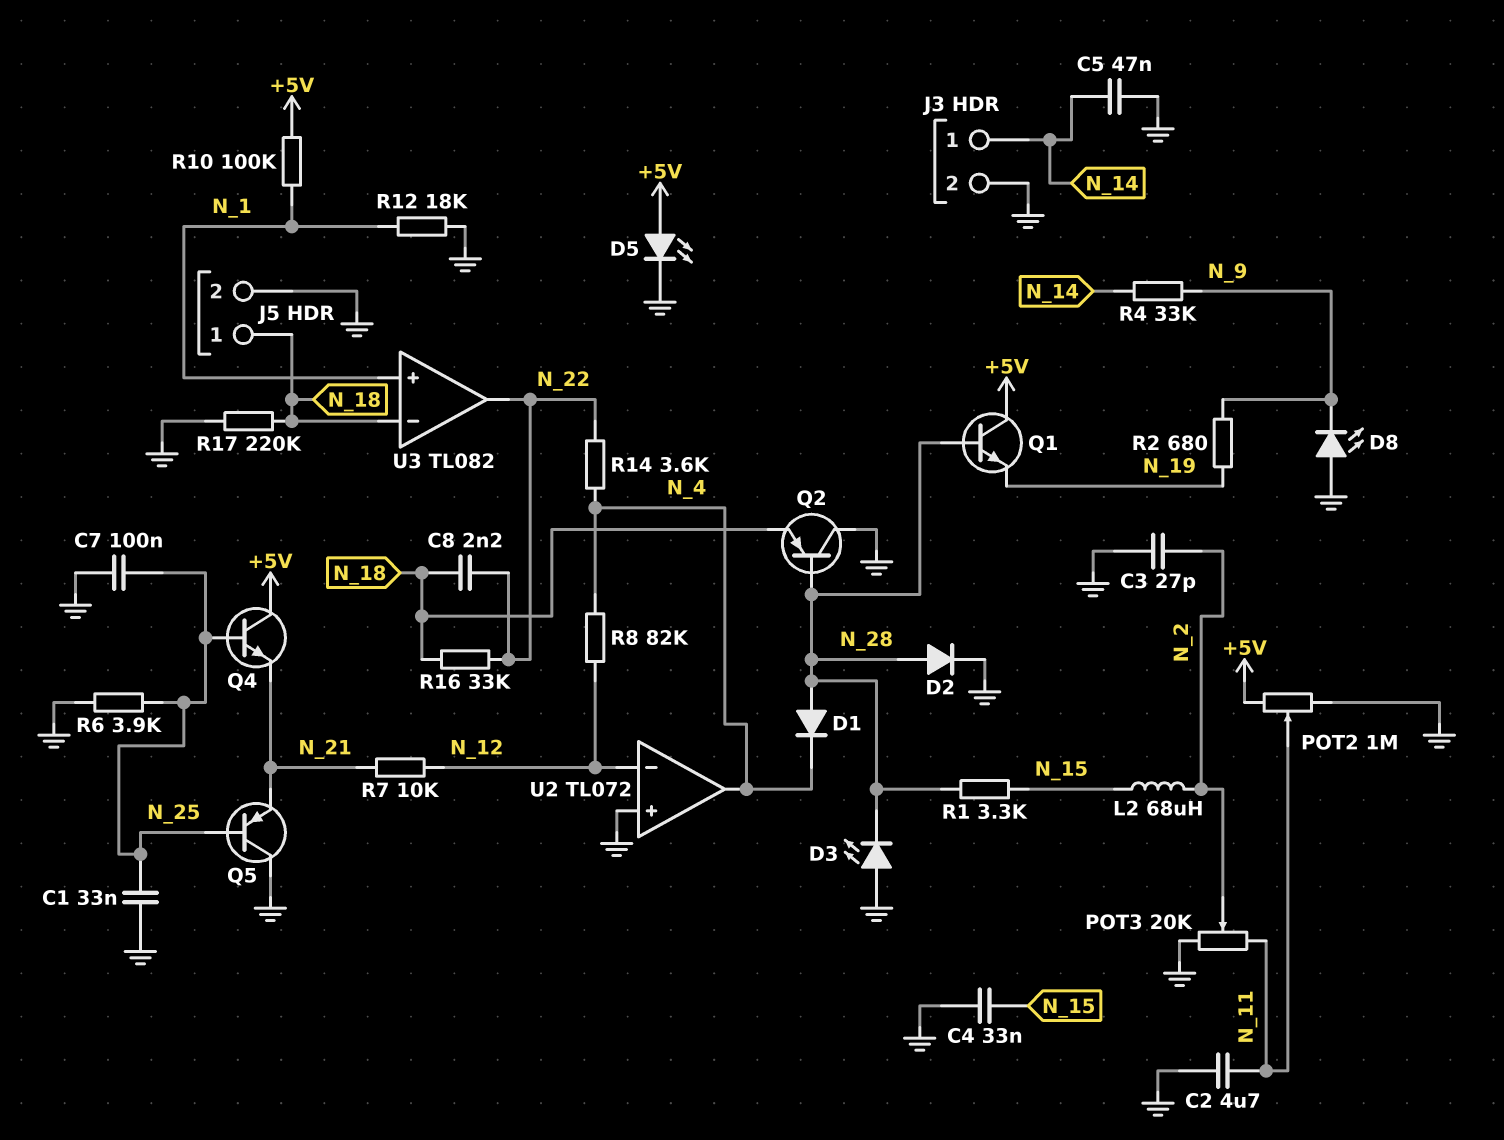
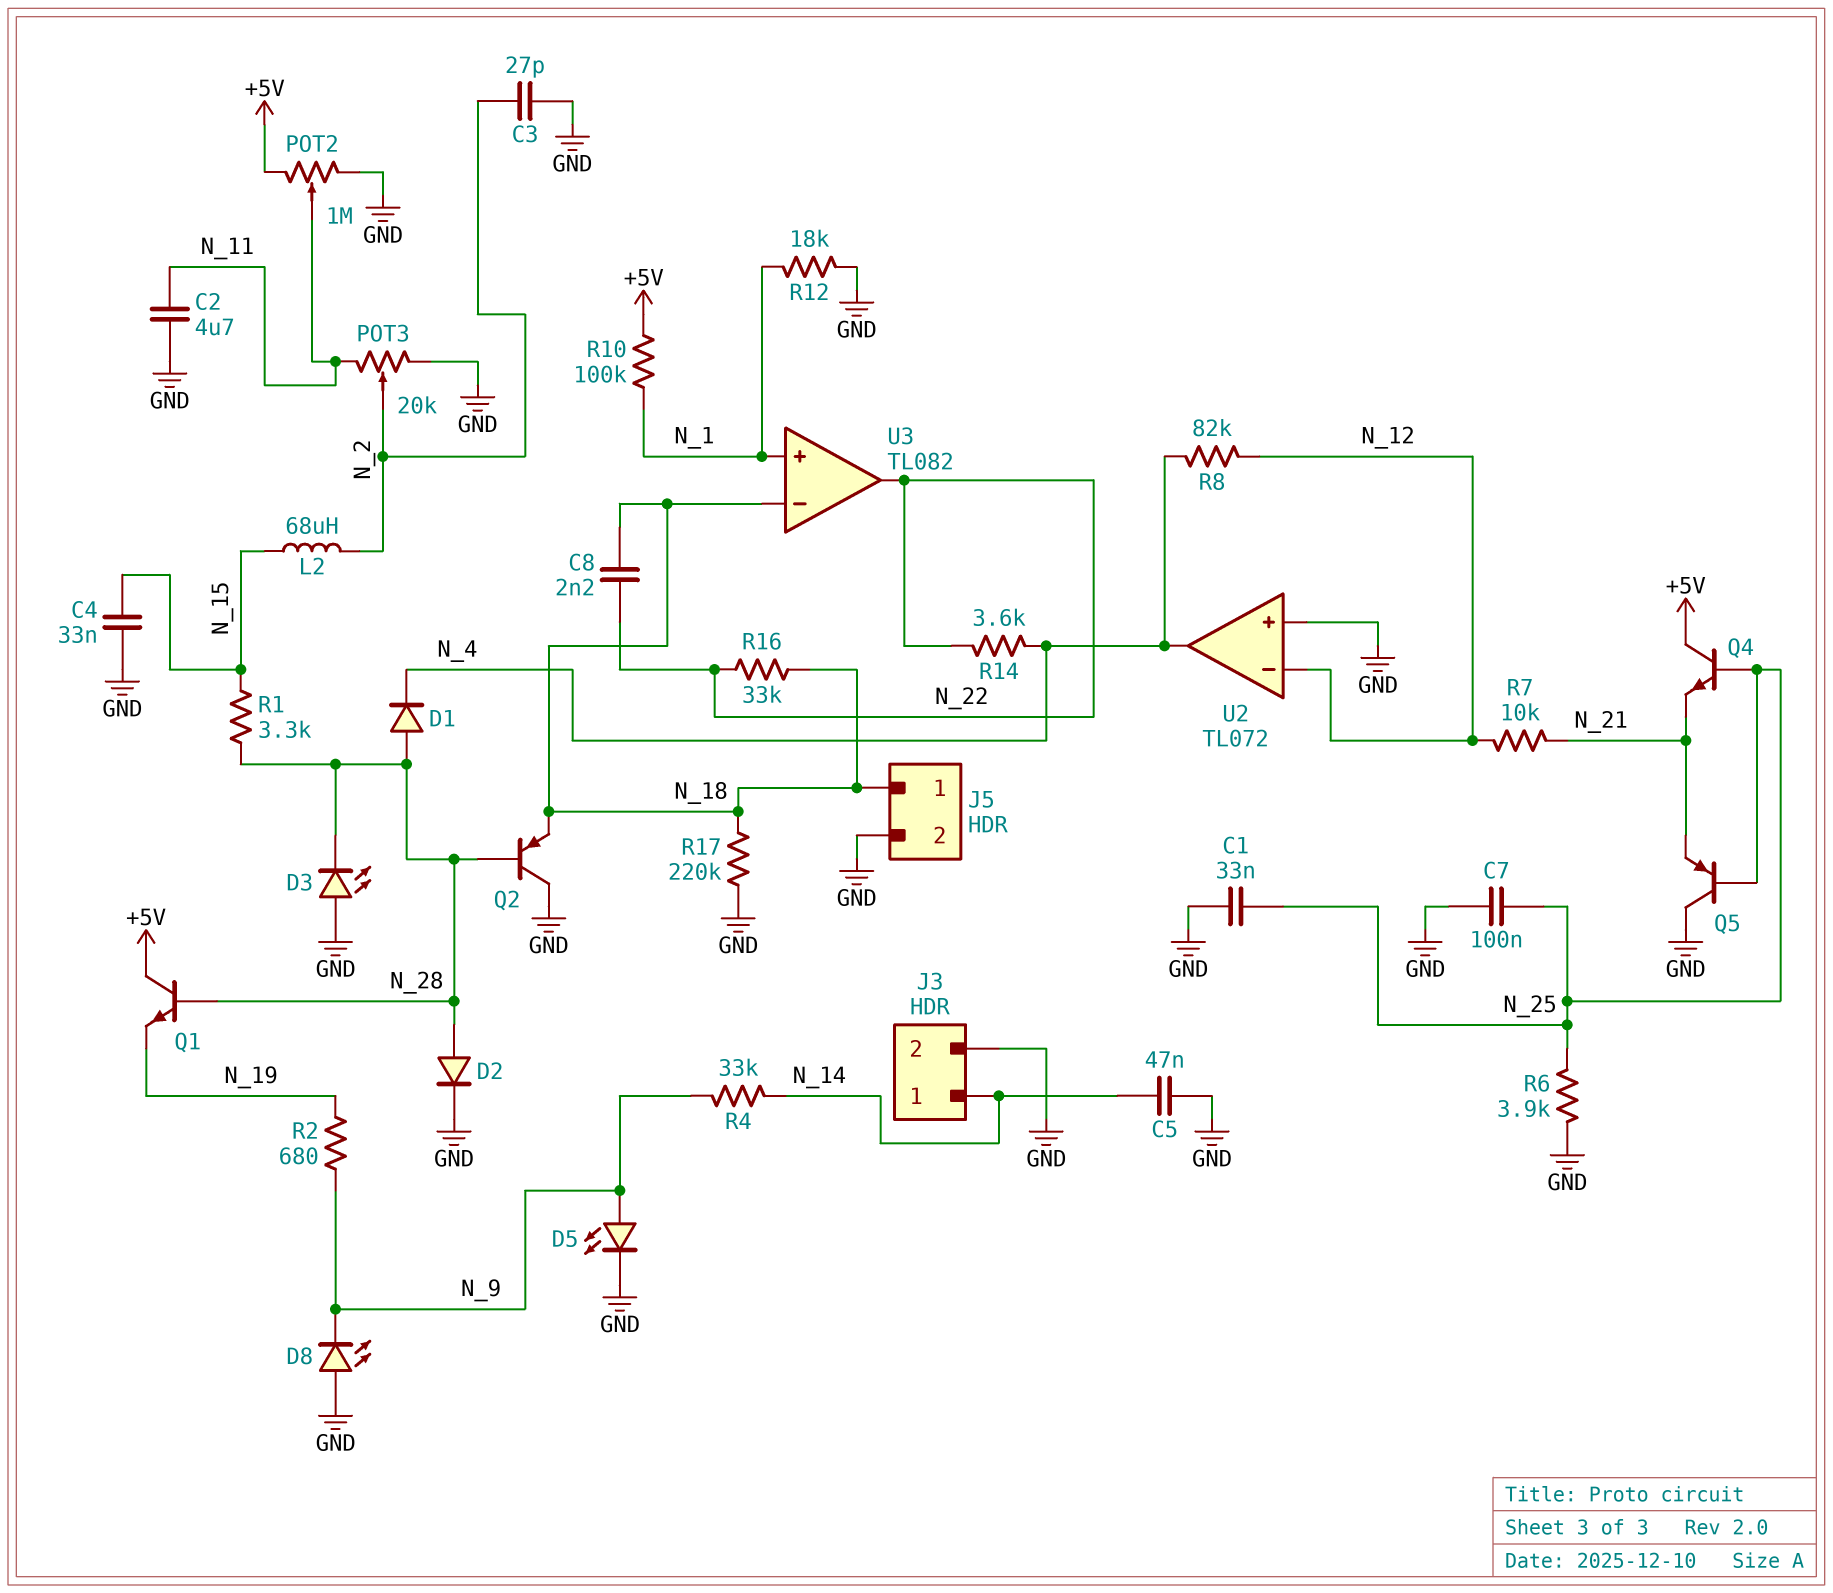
D5: LED (A +5V, K GND) -> LED (A N_9, K GND)

